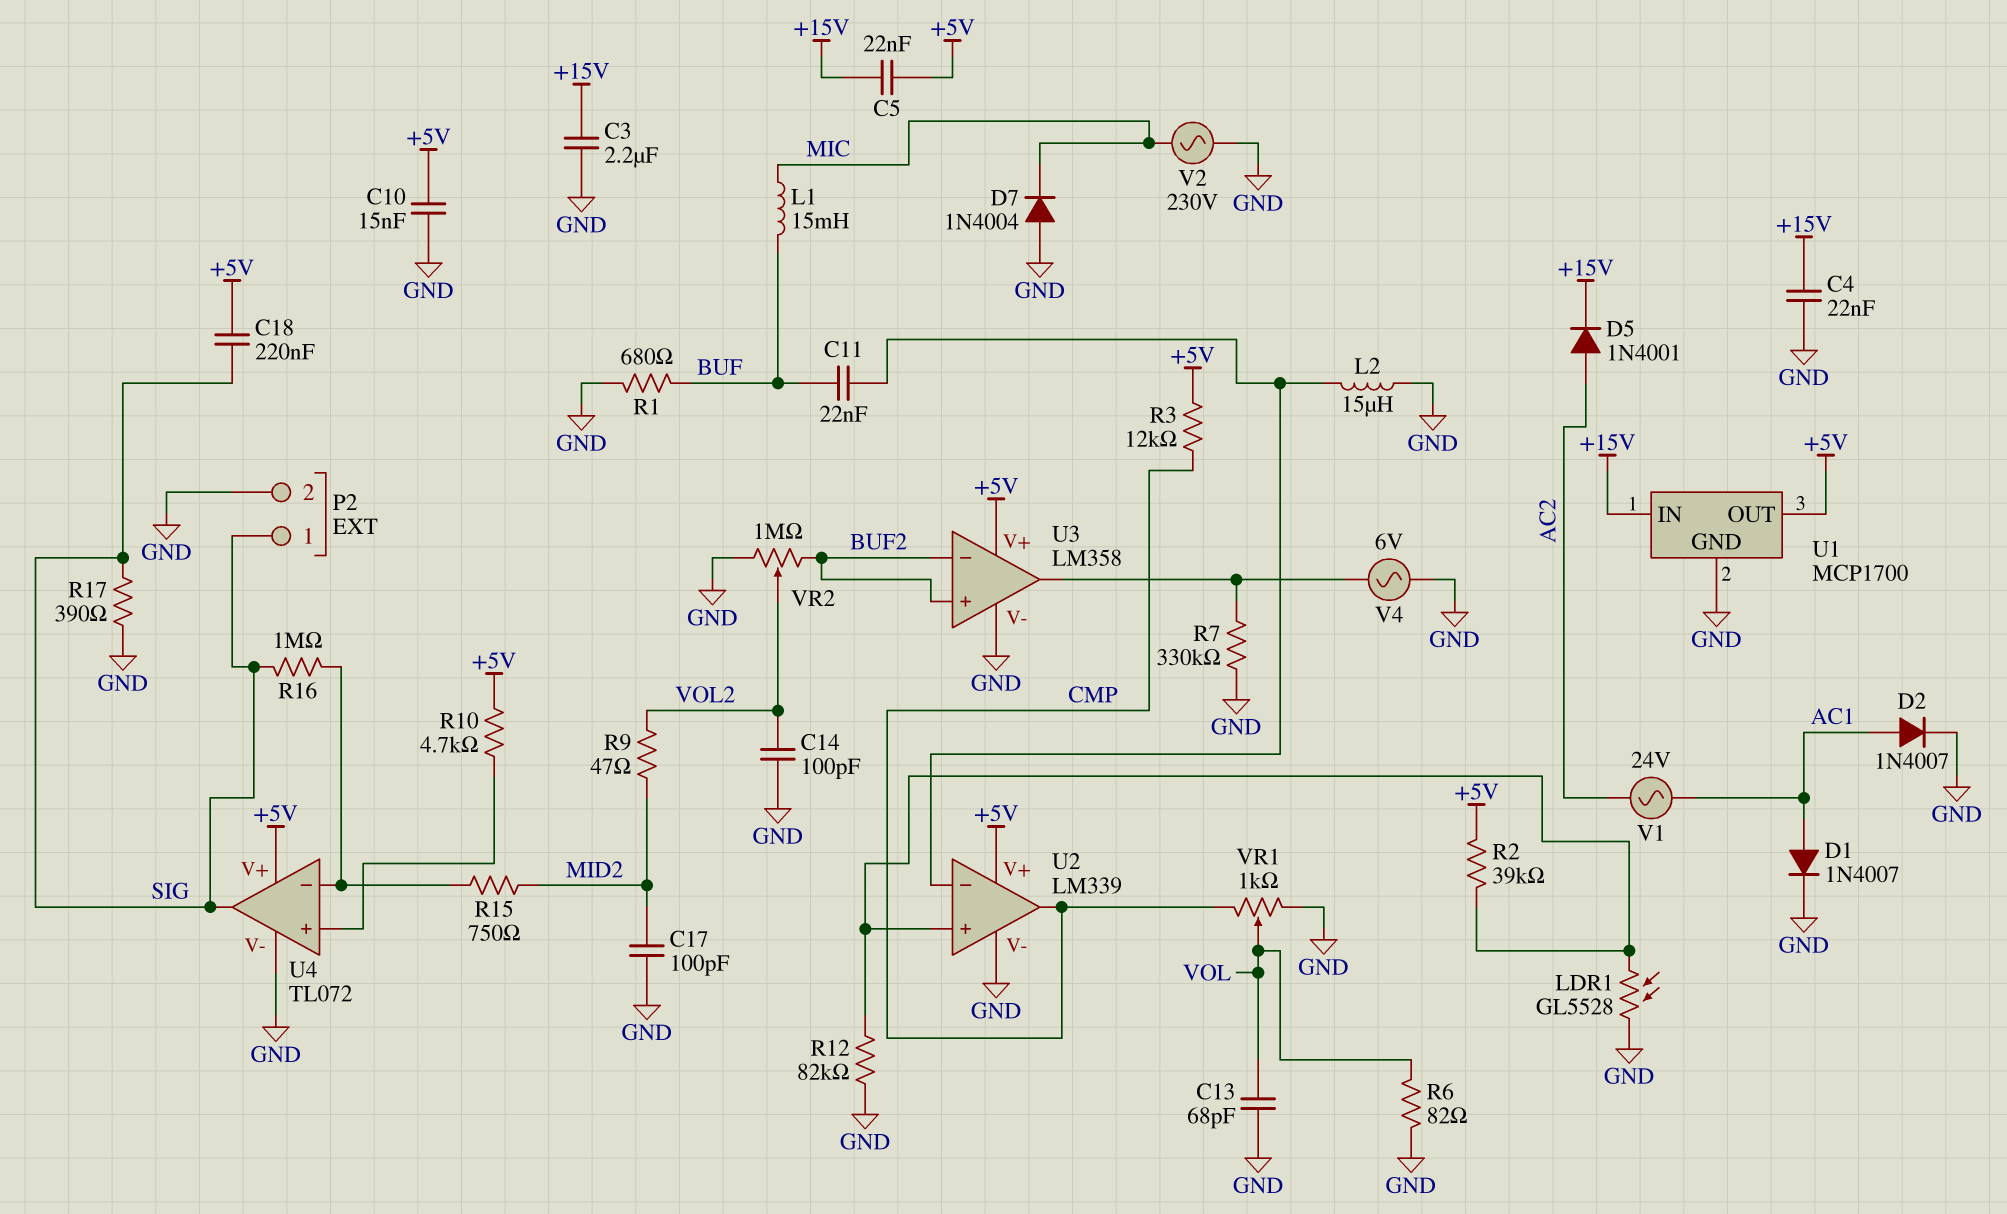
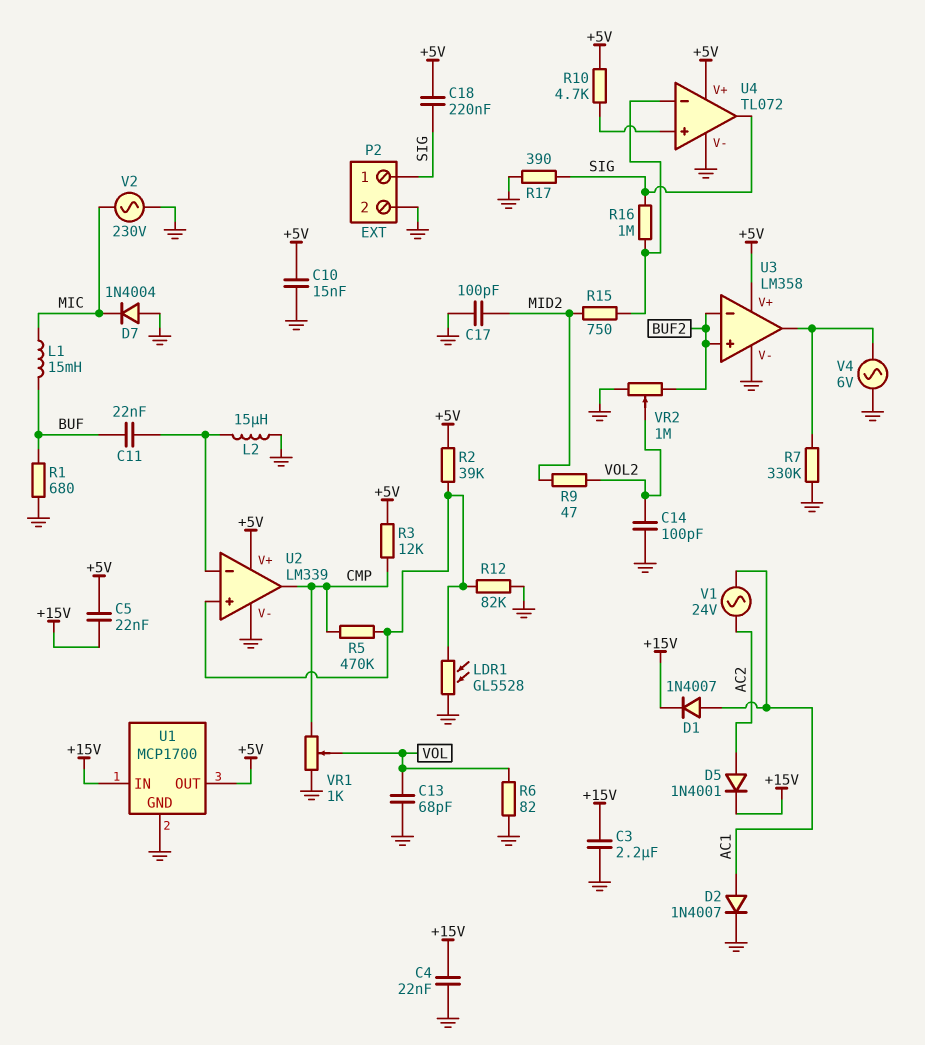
D1: diode 1N4007 (A AC1, K GND) -> diode 1N4007 (A AC1, K +15V)
R5: none -> 470k (CMP, U2/in+)

